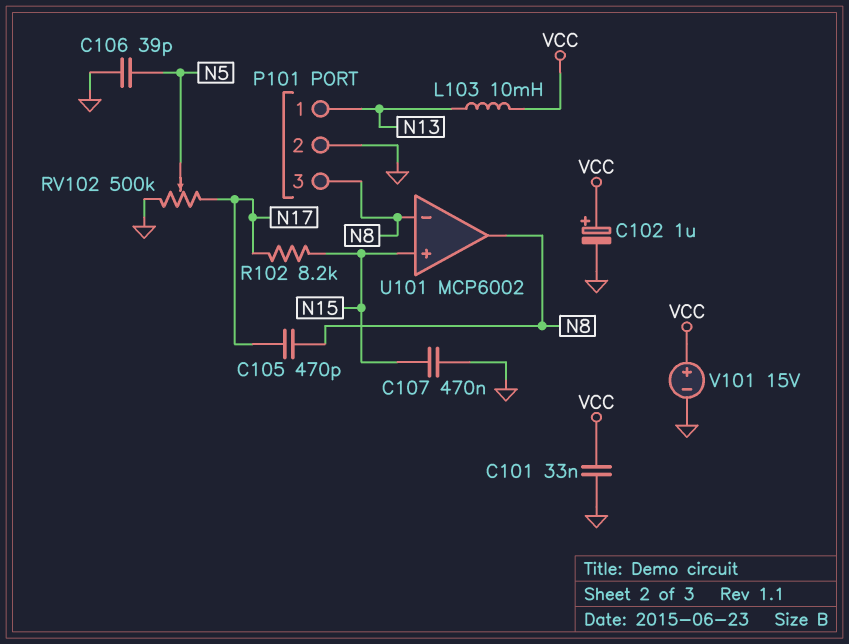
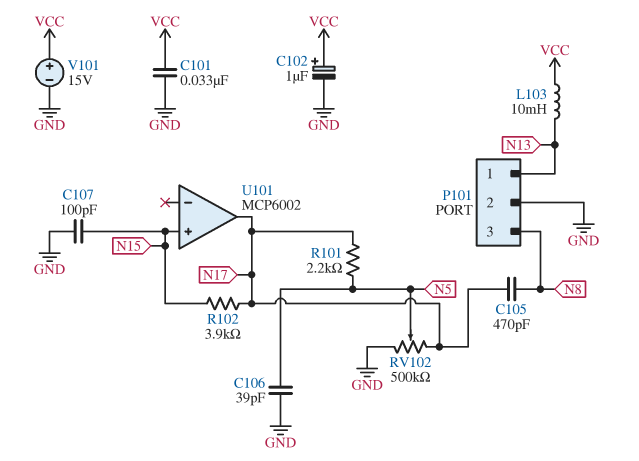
C107: 470nF (GND, N15) -> 100pF (GND, N15)
R101: none -> 2.2k (N5, N17)
R102: 8.2k (N15, N17) -> 3.9k (N15, N17)
U101 pin in-: N8 -> none
U101 pin out: N8 -> N17

